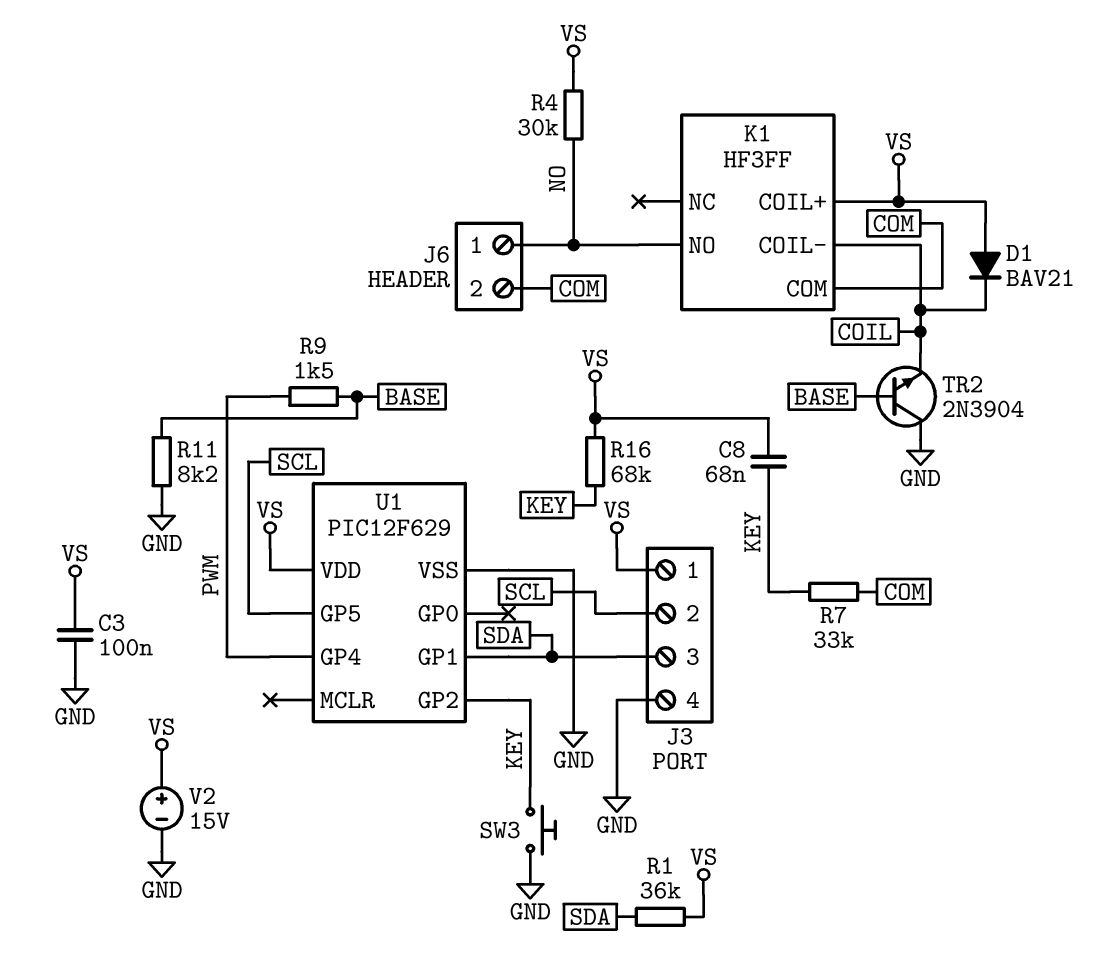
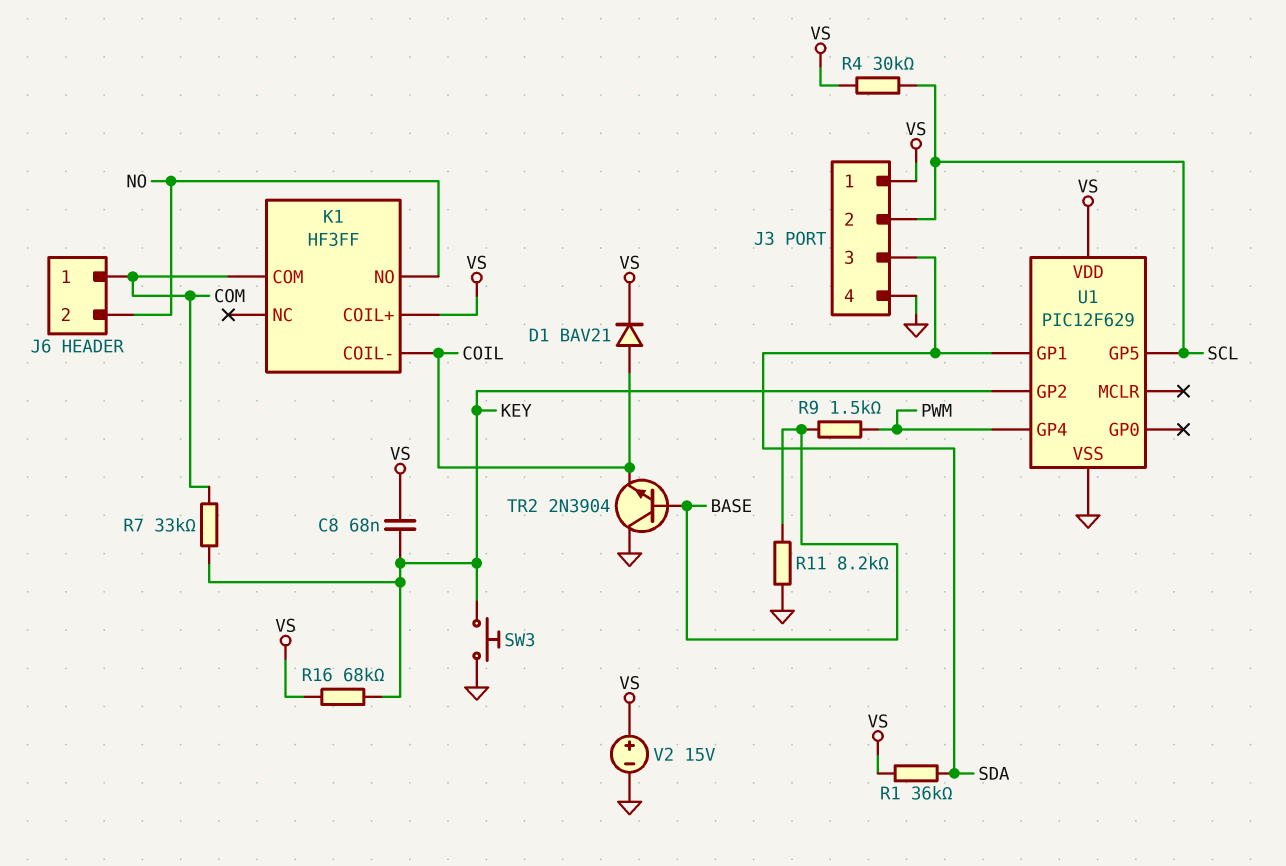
C3: 100nF (GND, VS) -> none
D1: diode BAV21 (A VS, K COIL) -> diode BAV21 (A COIL, K VS)
J6 pin 1: NO -> COM
J6 pin 2: COM -> NO
R4: 30k (NO, VS) -> 30k (SCL, VS)

